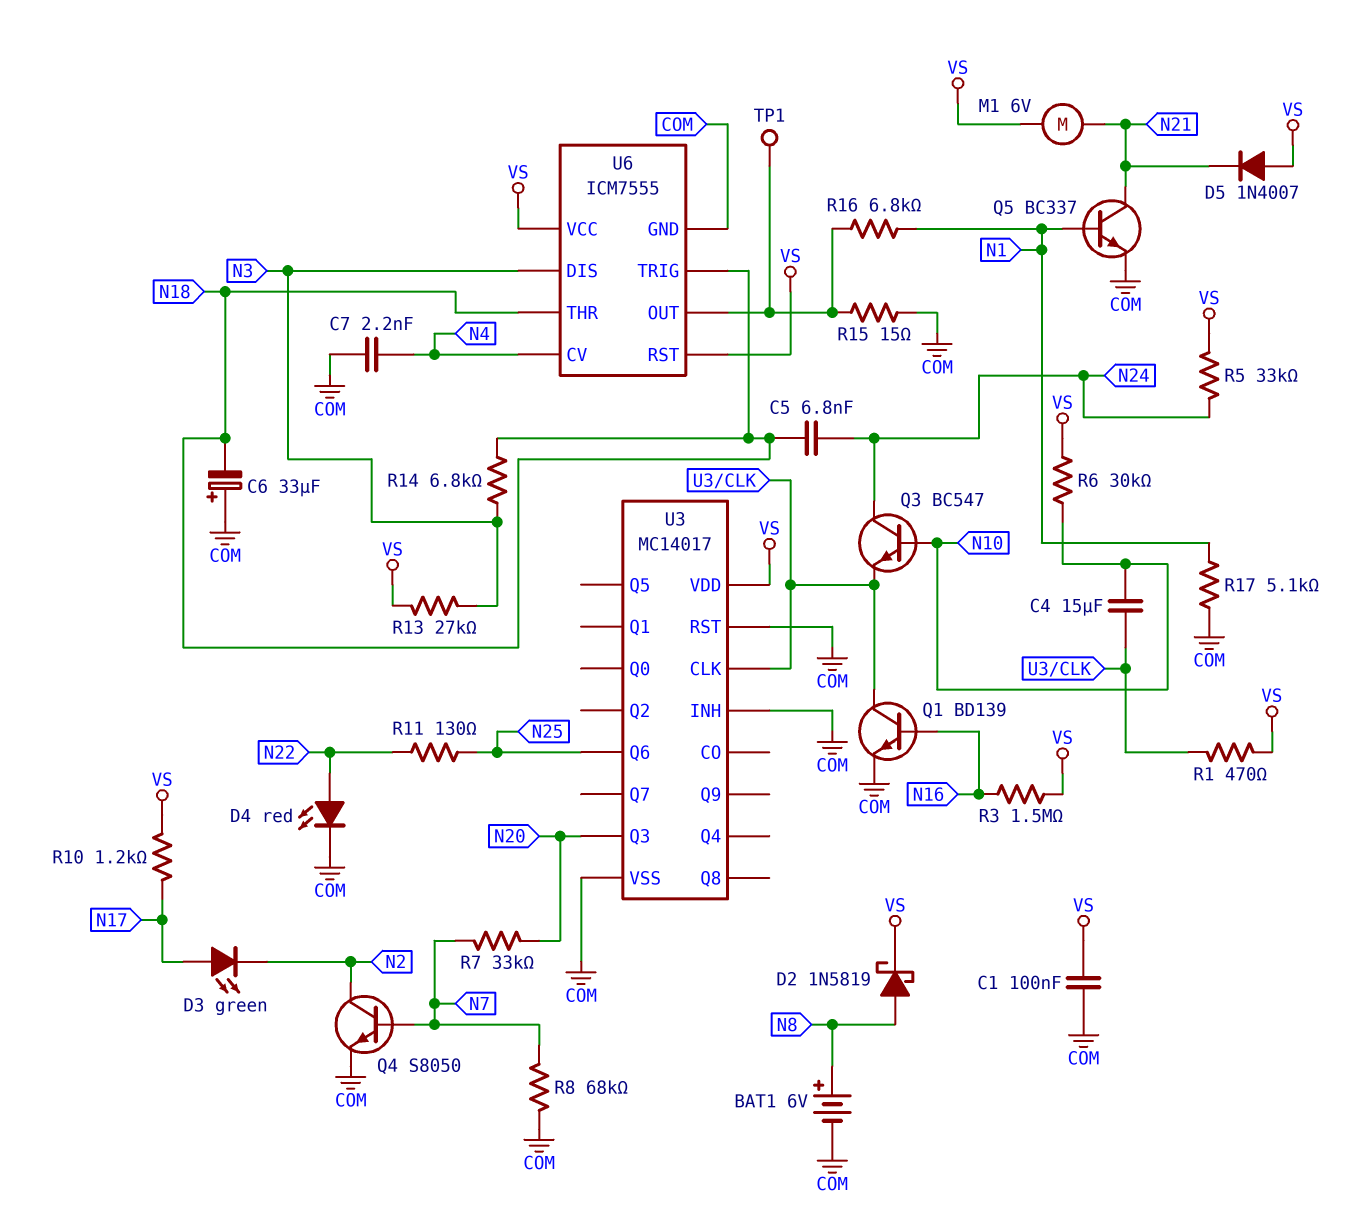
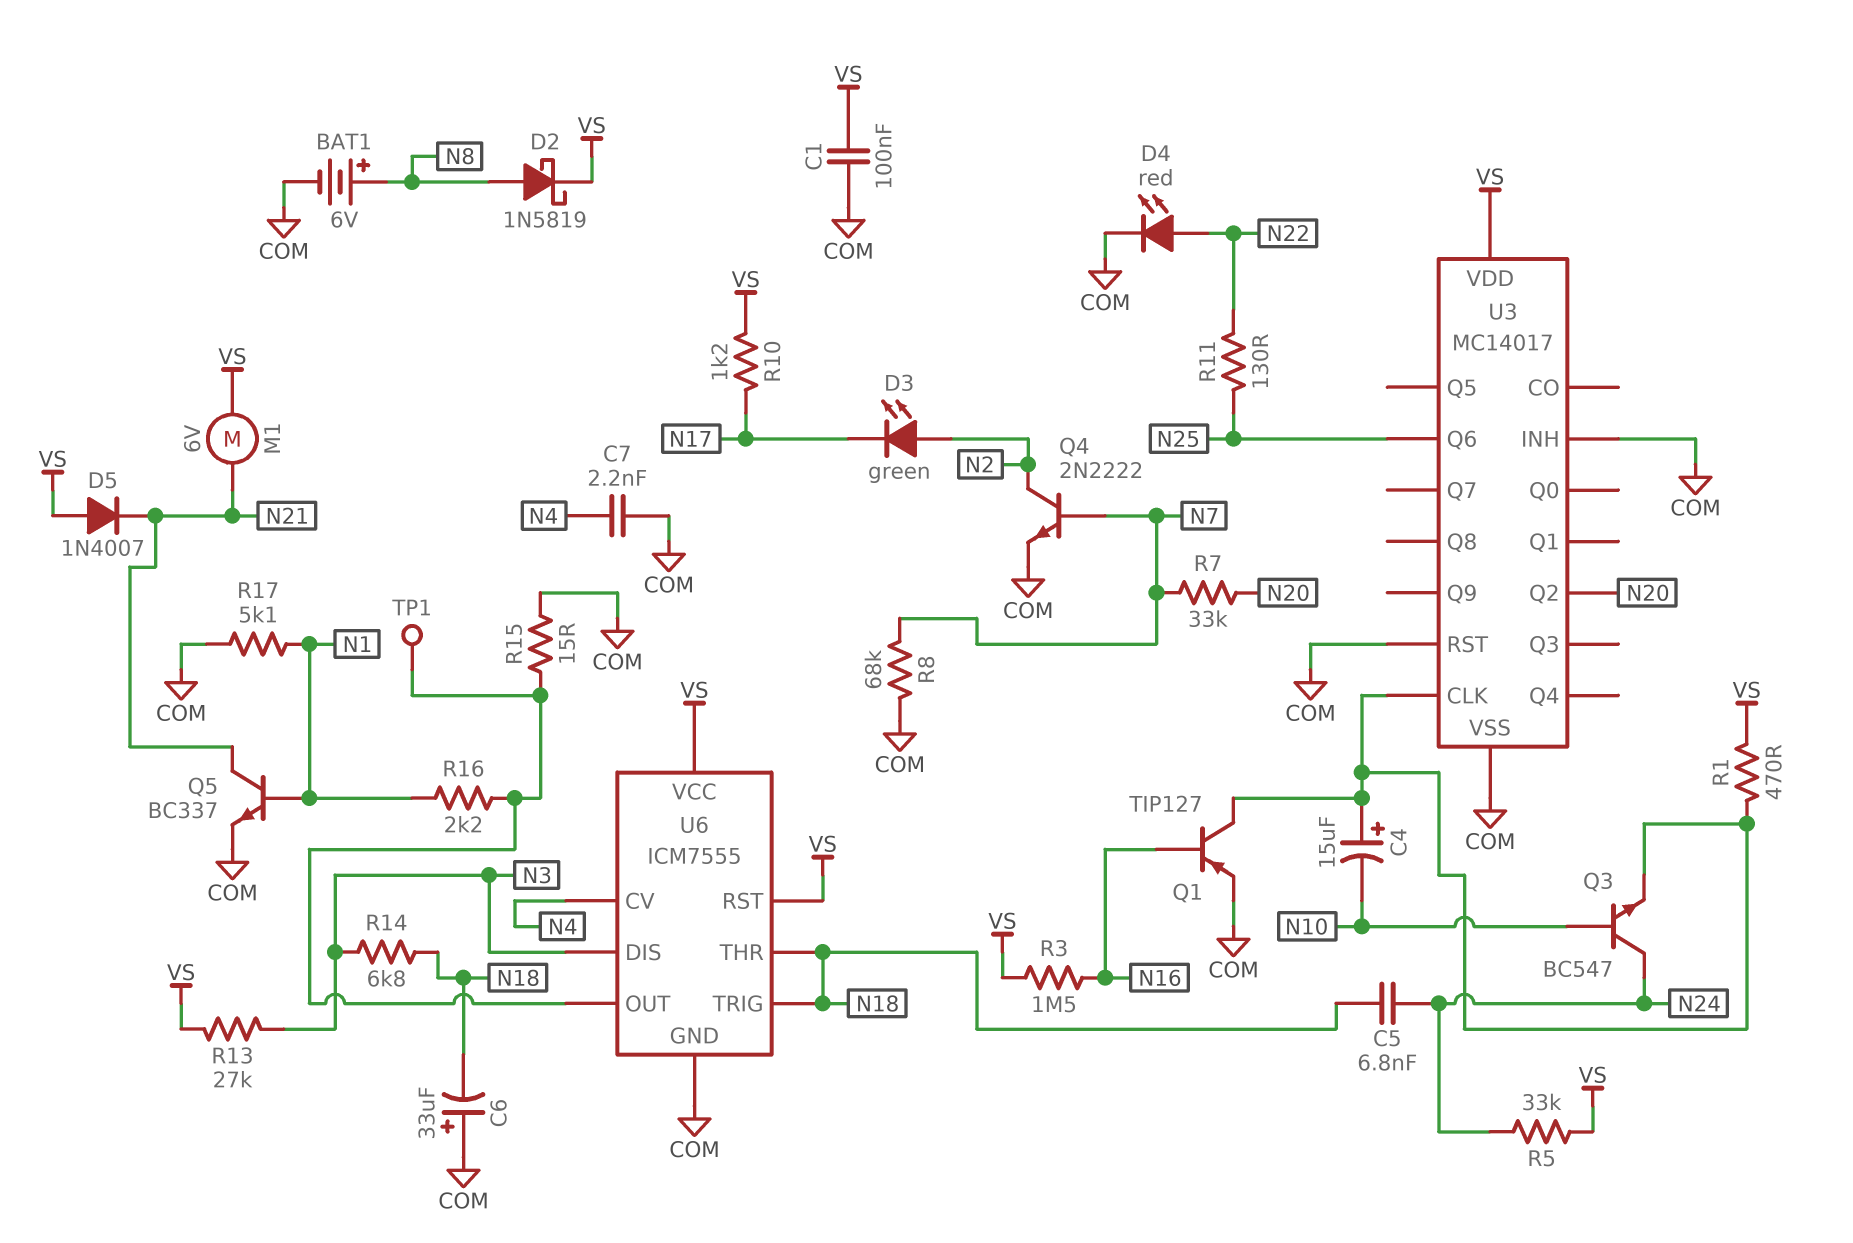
C4: 15uF (N10, U3/CLK) -> 15uF (plus U3/CLK, minus N10)
D3: LED green (A N17, K N2) -> LED green (A N2, K N17)
Q1: NPN BD139 (B N16, C U3/CLK, E COM) -> PNP TIP127 (B N16, C U3/CLK, E COM)
Q4: NPN S8050 (B N7, C N2, E COM) -> NPN 2N2222 (B N7, C N2, E COM)
R6: 30k (N10, VS) -> none
R16: 6.8k (N1, U6/OUT) -> 2.2k (N1, U6/OUT)
U3 pin Q2: none -> N20
U3 pin Q3: N20 -> none

